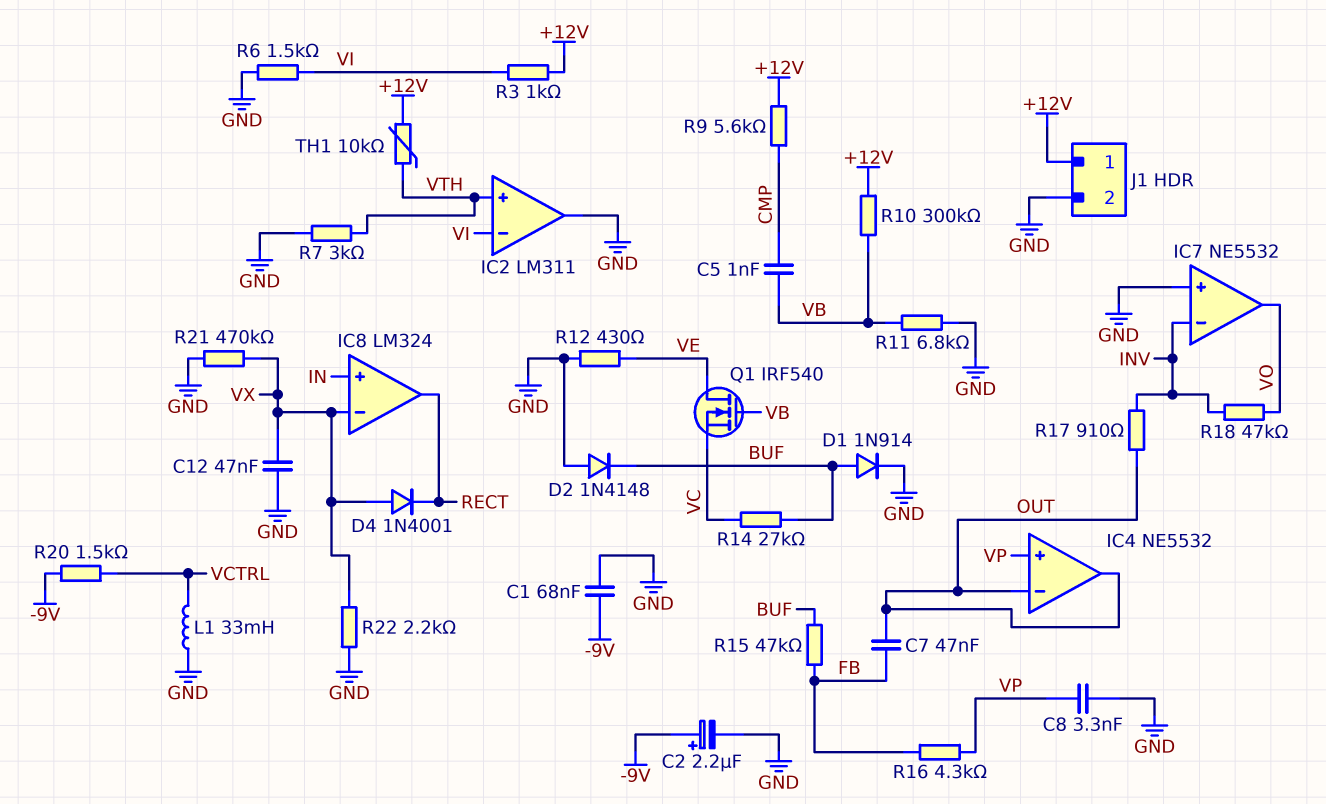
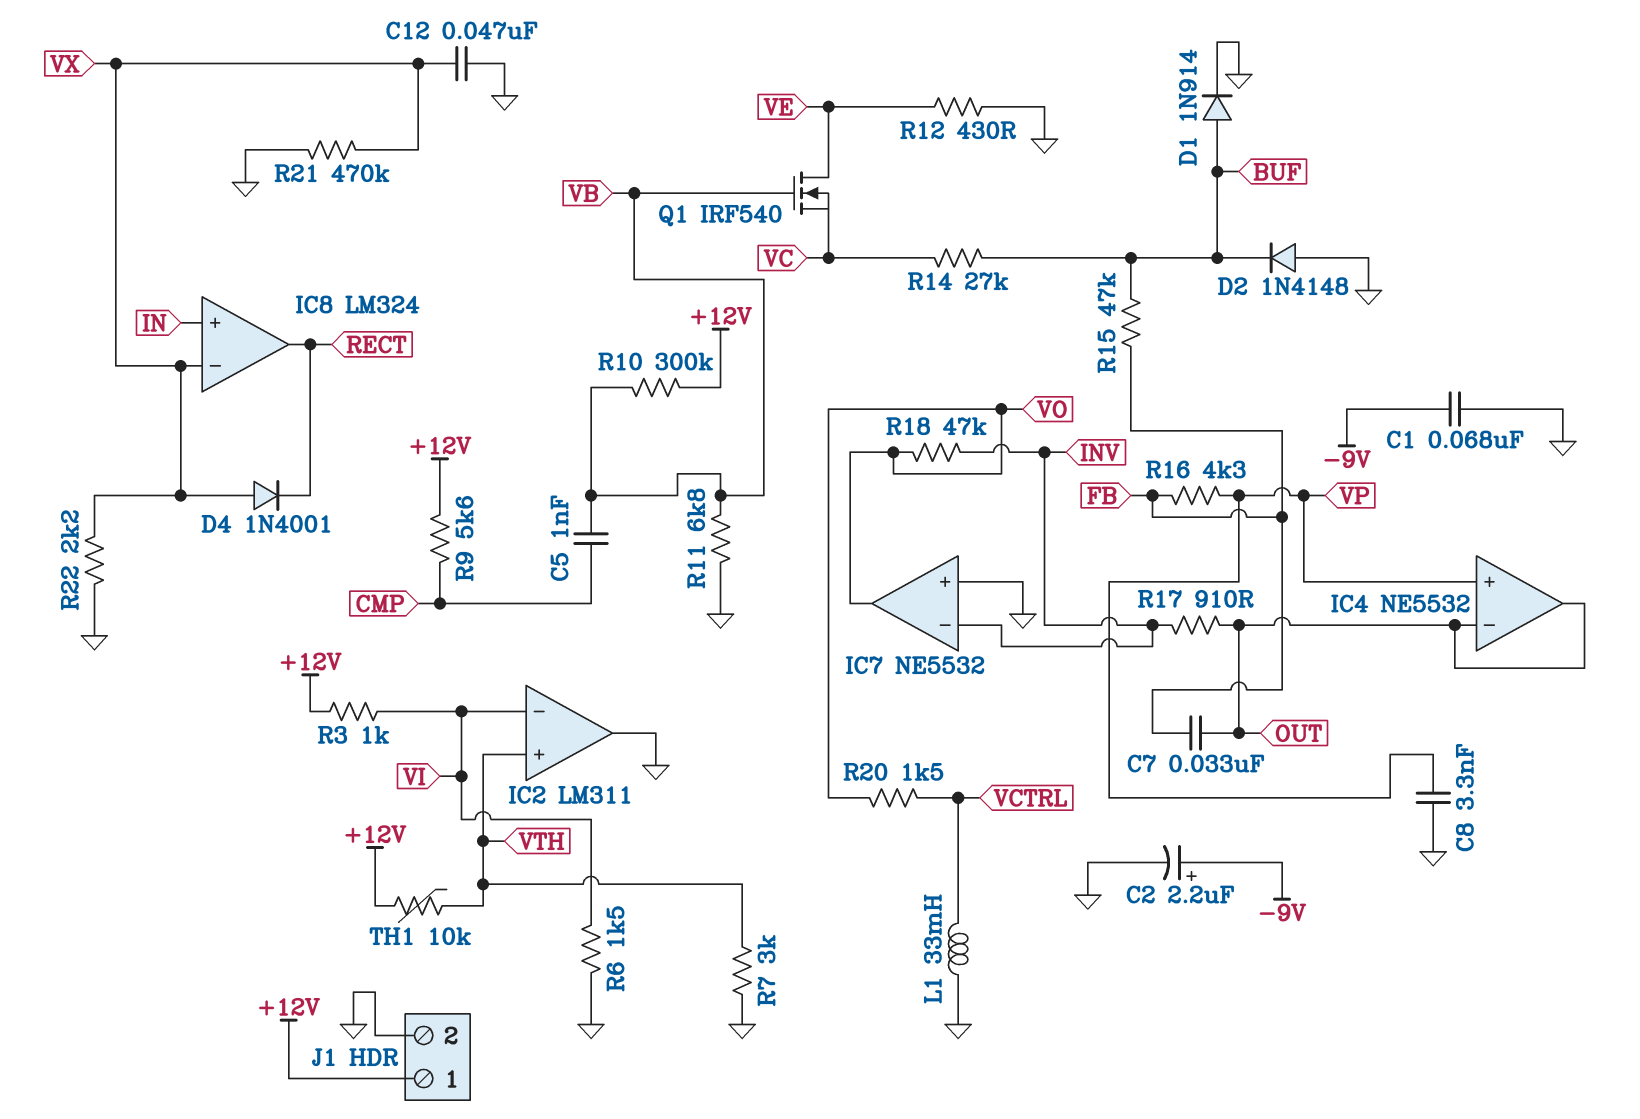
C7: 47nF (FB, OUT) -> 33nF (FB, OUT)
R20: 1.5k (-9V, VCTRL) -> 1.5k (VCTRL, VO)

